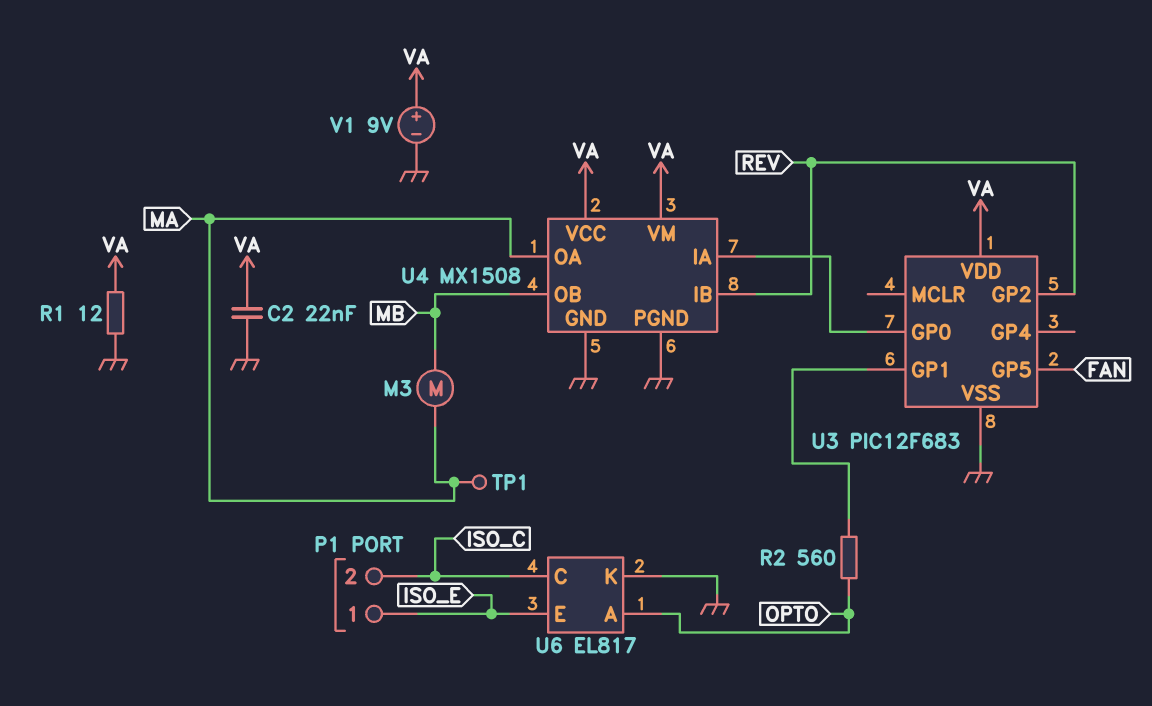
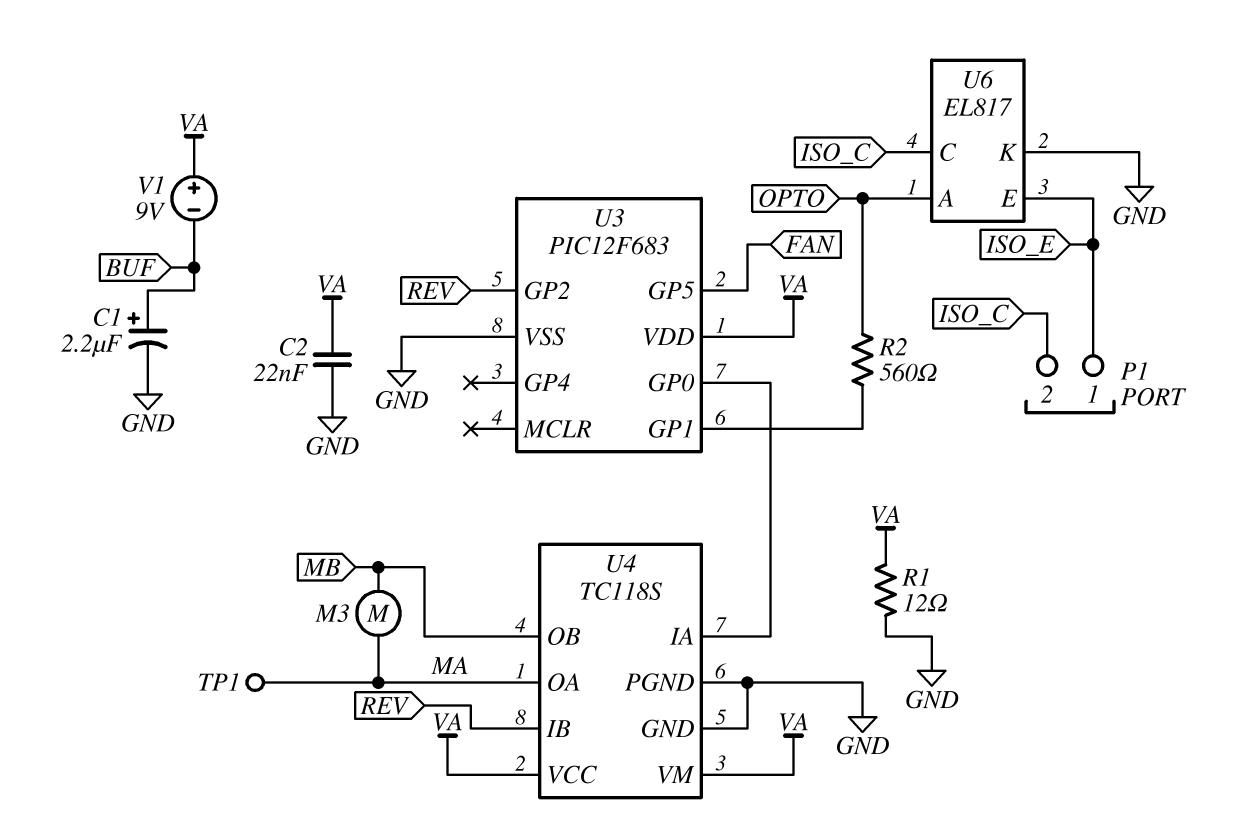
C1: none -> 2.2uF (plus BUF, minus GND)
U4: MX1508 -> TC118S
V1: 9V (plus VA, minus GND) -> 9V (plus VA, minus BUF)

